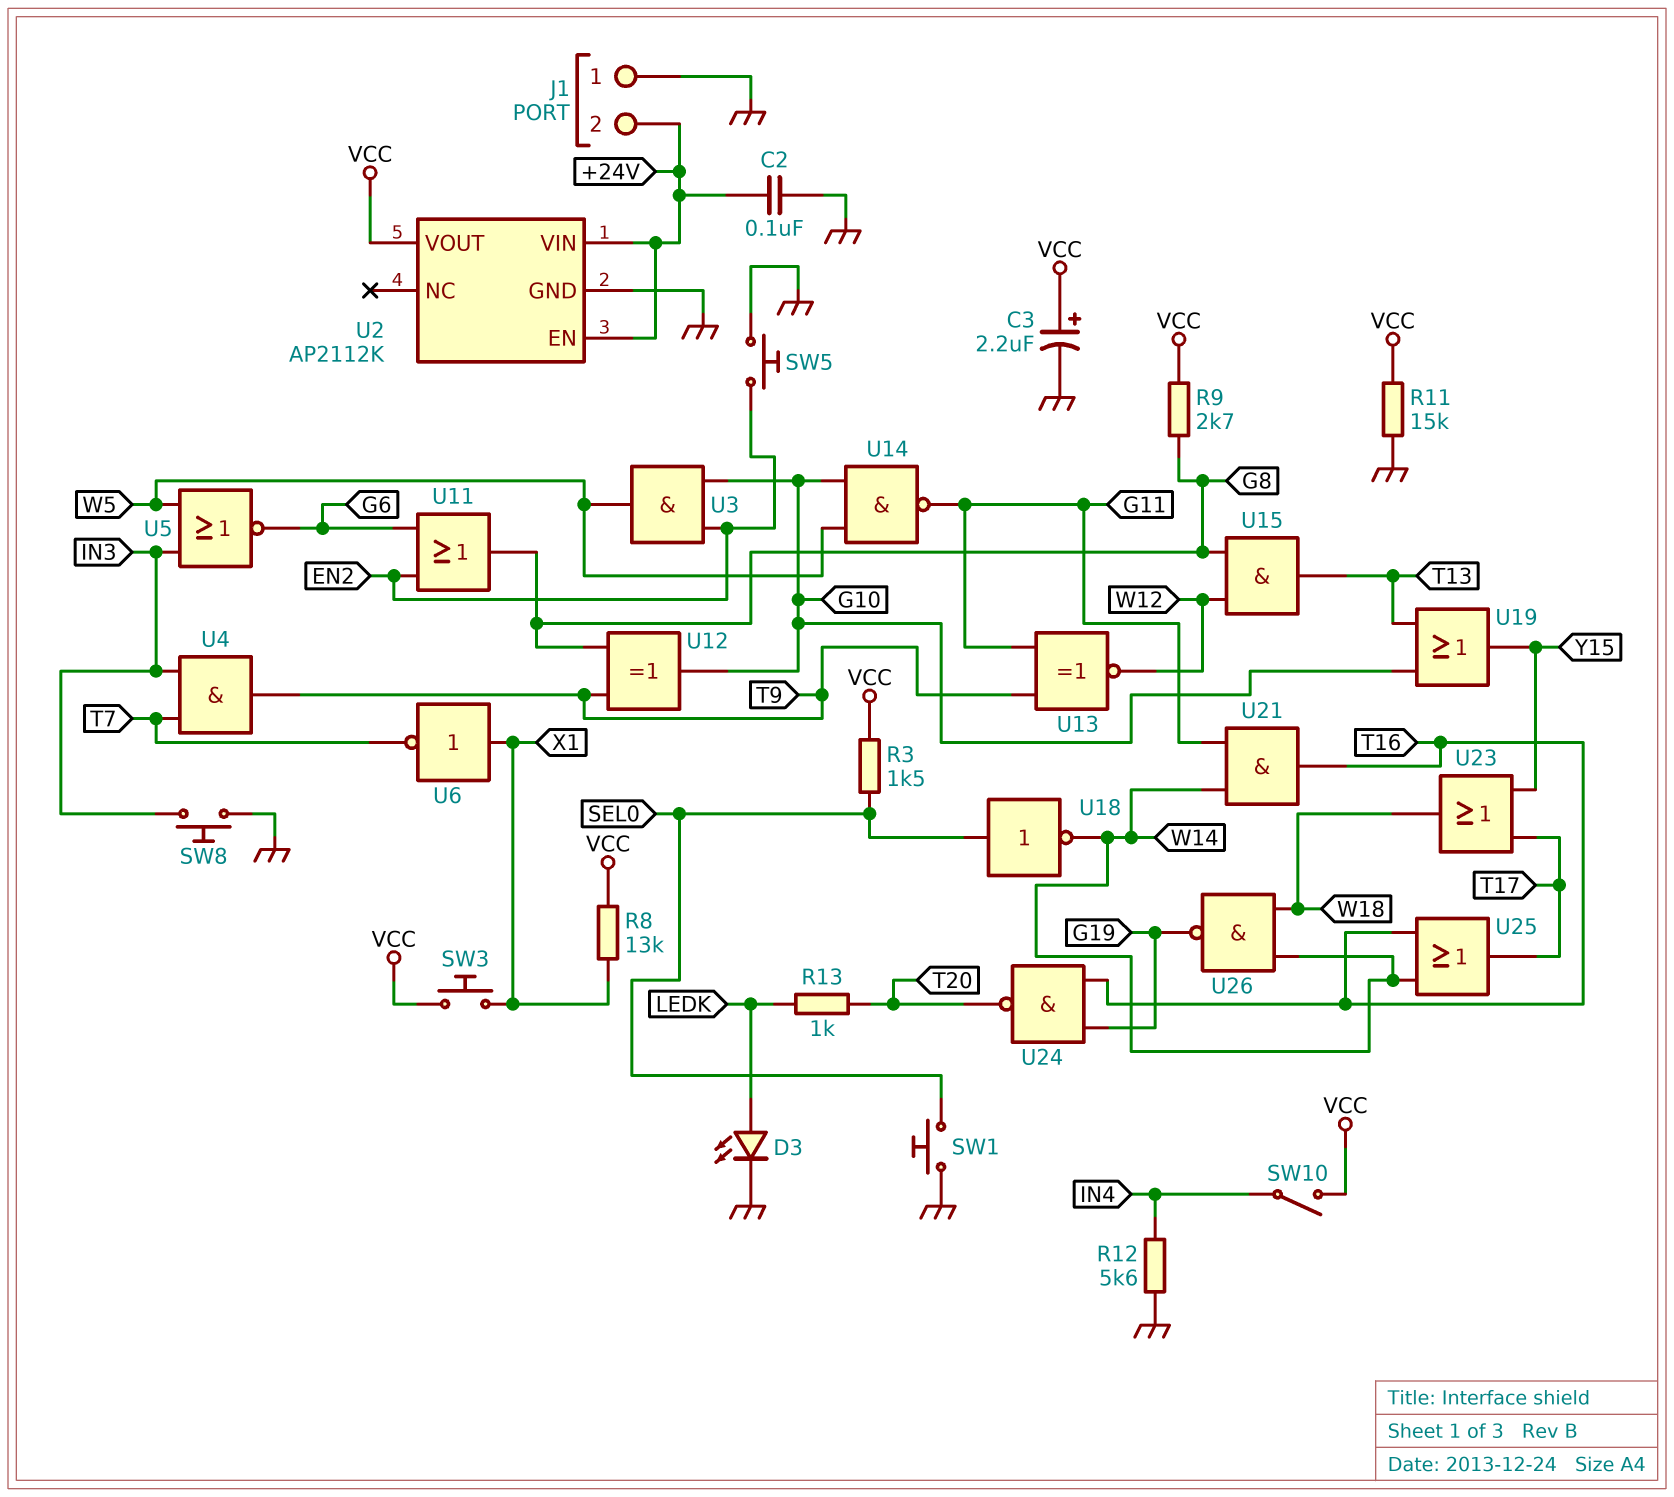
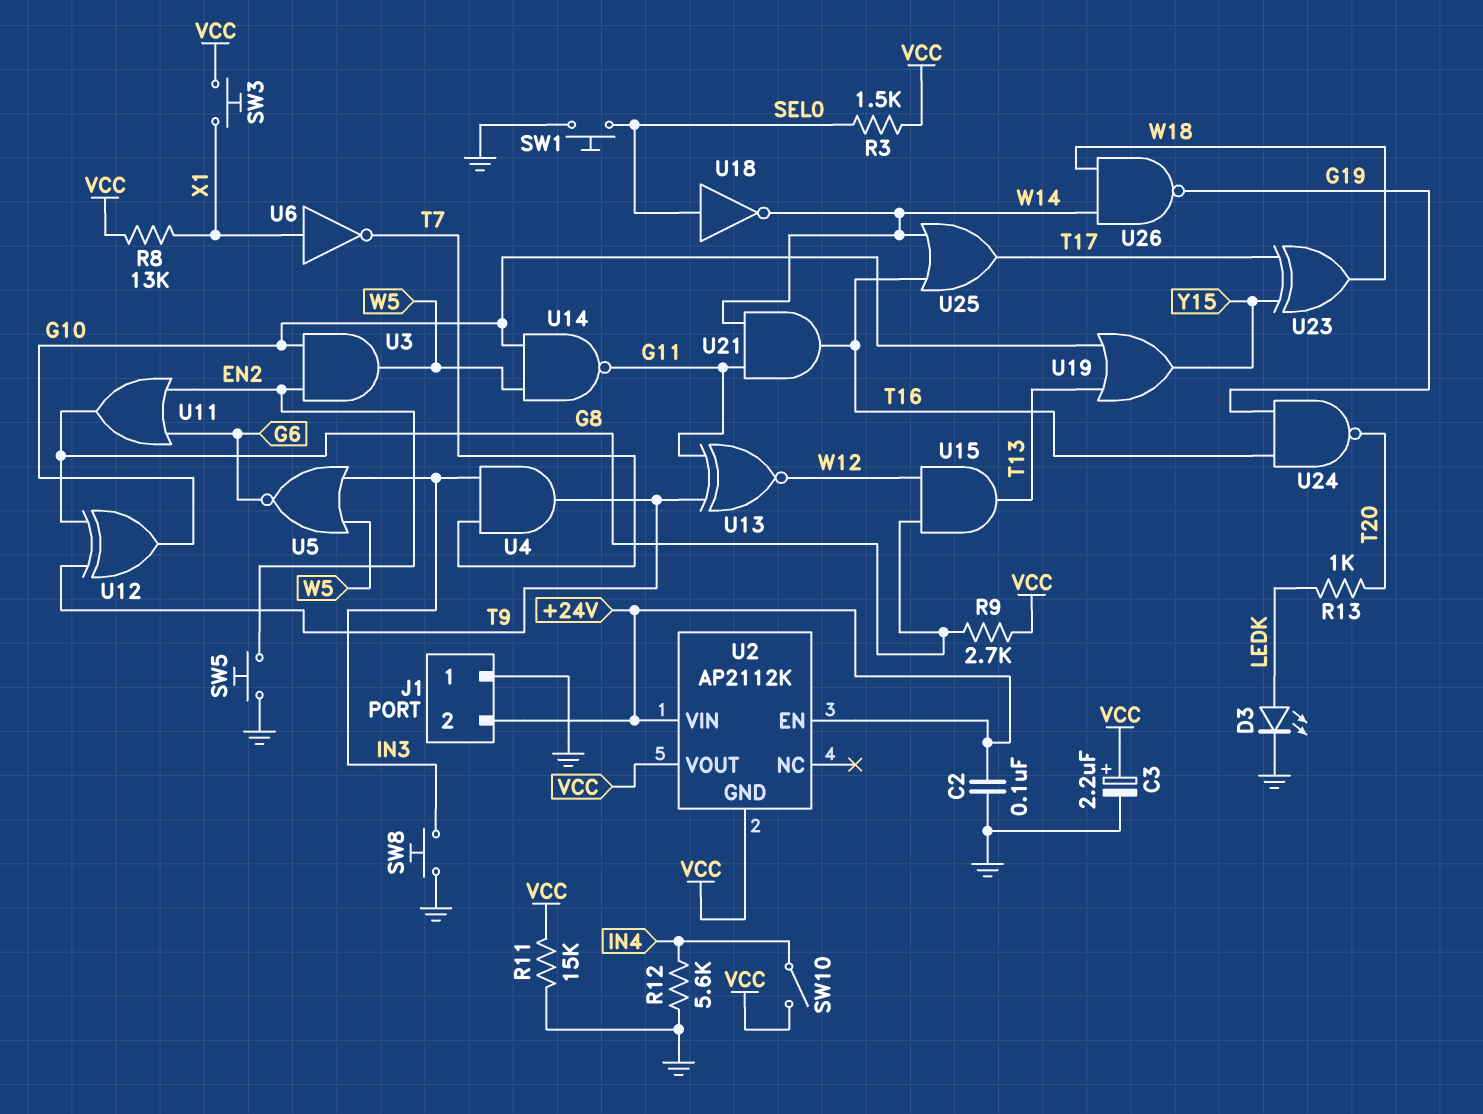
U2 pin GND: GND -> VCC
U23: OR (in T17, in Y15, out W18) -> XOR (in T17, in Y15, out W18)

